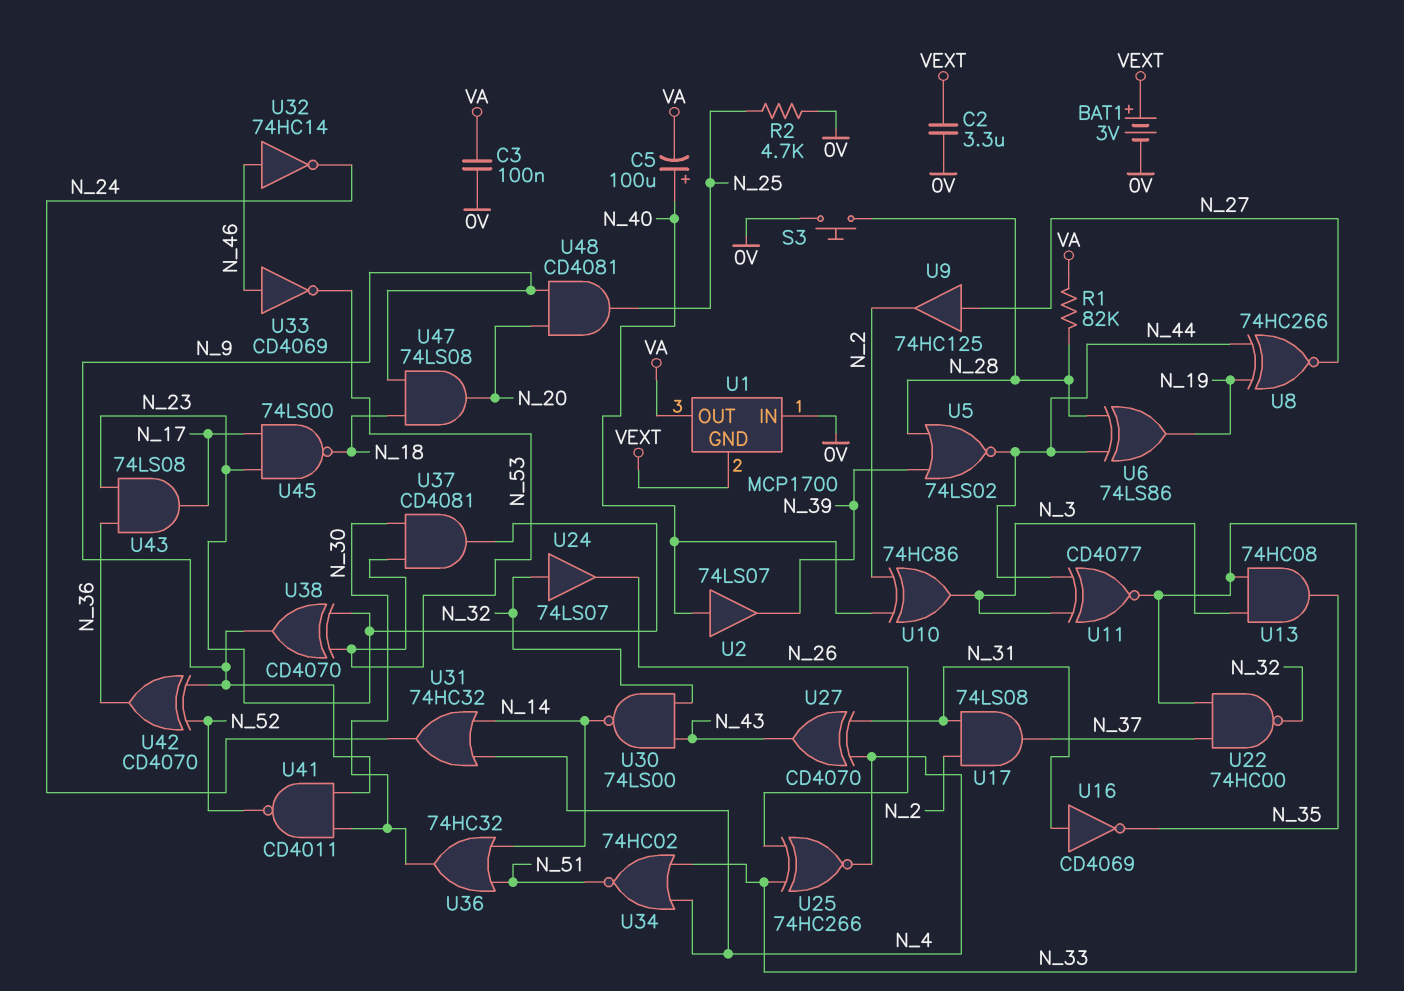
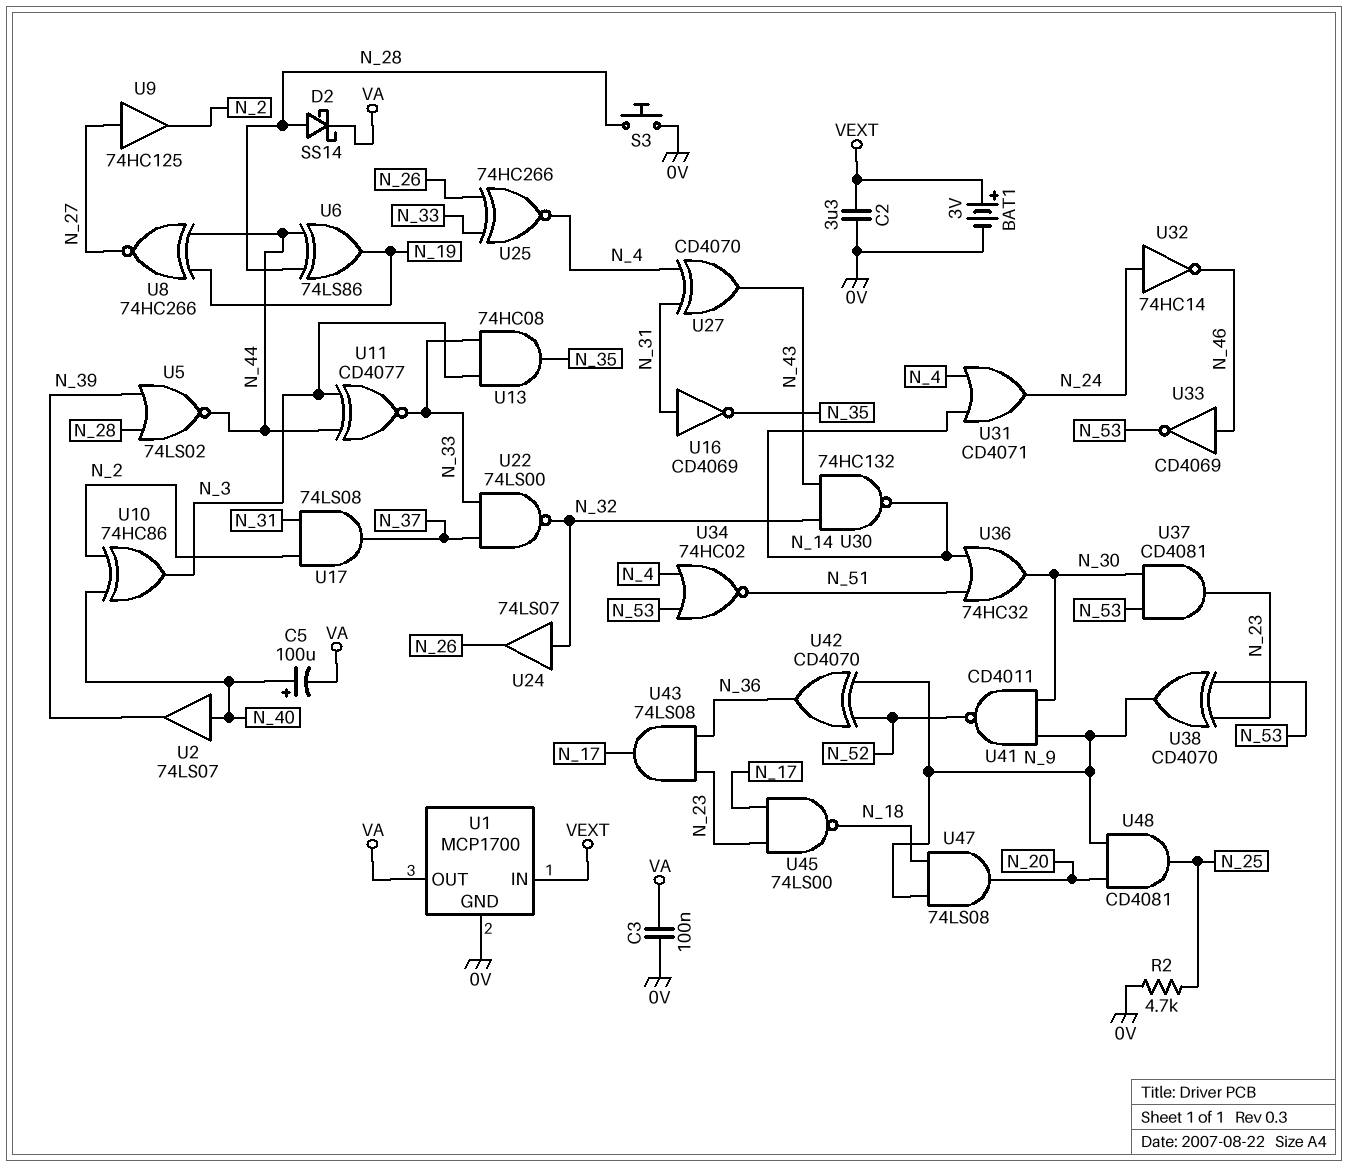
D2: none -> schottky SS14 (A N_28, K VA)
R1: 82k (N_28, VA) -> none
U1 pin GND: VEXT -> 0V
U1 pin IN: 0V -> VEXT
U22: NAND 74HC00 (in N_33, in N_37, out N_32) -> NAND 74LS00 (in N_33, in N_37, out N_32)
U30: NAND 74LS00 (in N_32, in N_43, out N_14) -> NAND 74HC132 (in N_32, in N_43, out N_14)
U31: OR 74HC32 (in N_4, in N_14, out N_24) -> OR CD4071 (in N_4, in N_14, out N_24)
U32: NOT 74HC14 (in N_46, out N_24) -> NOT 74HC14 (in N_24, out N_46)
U34: NOR 74HC02 (in N_4, in N_33, out N_51) -> NOR 74HC02 (in N_4, in N_53, out N_51)

